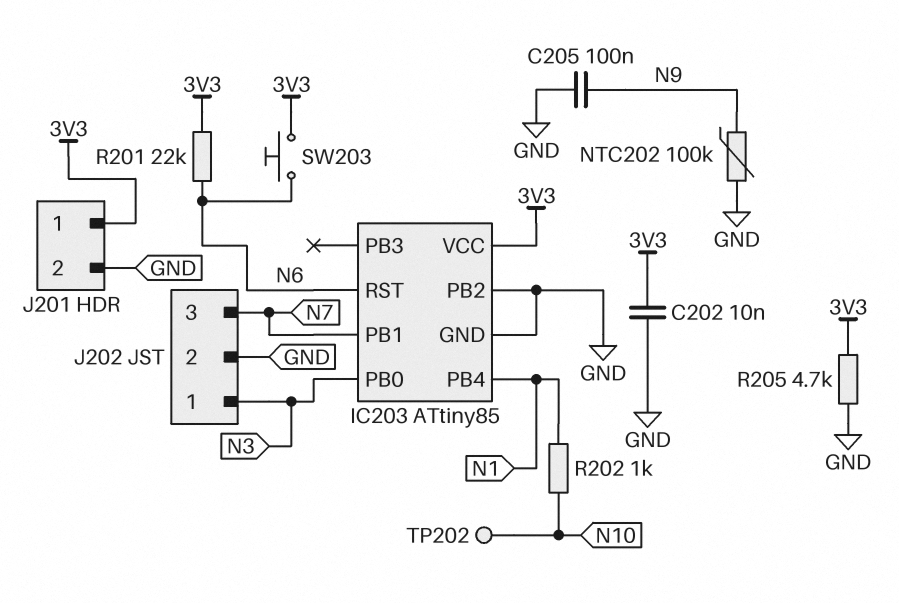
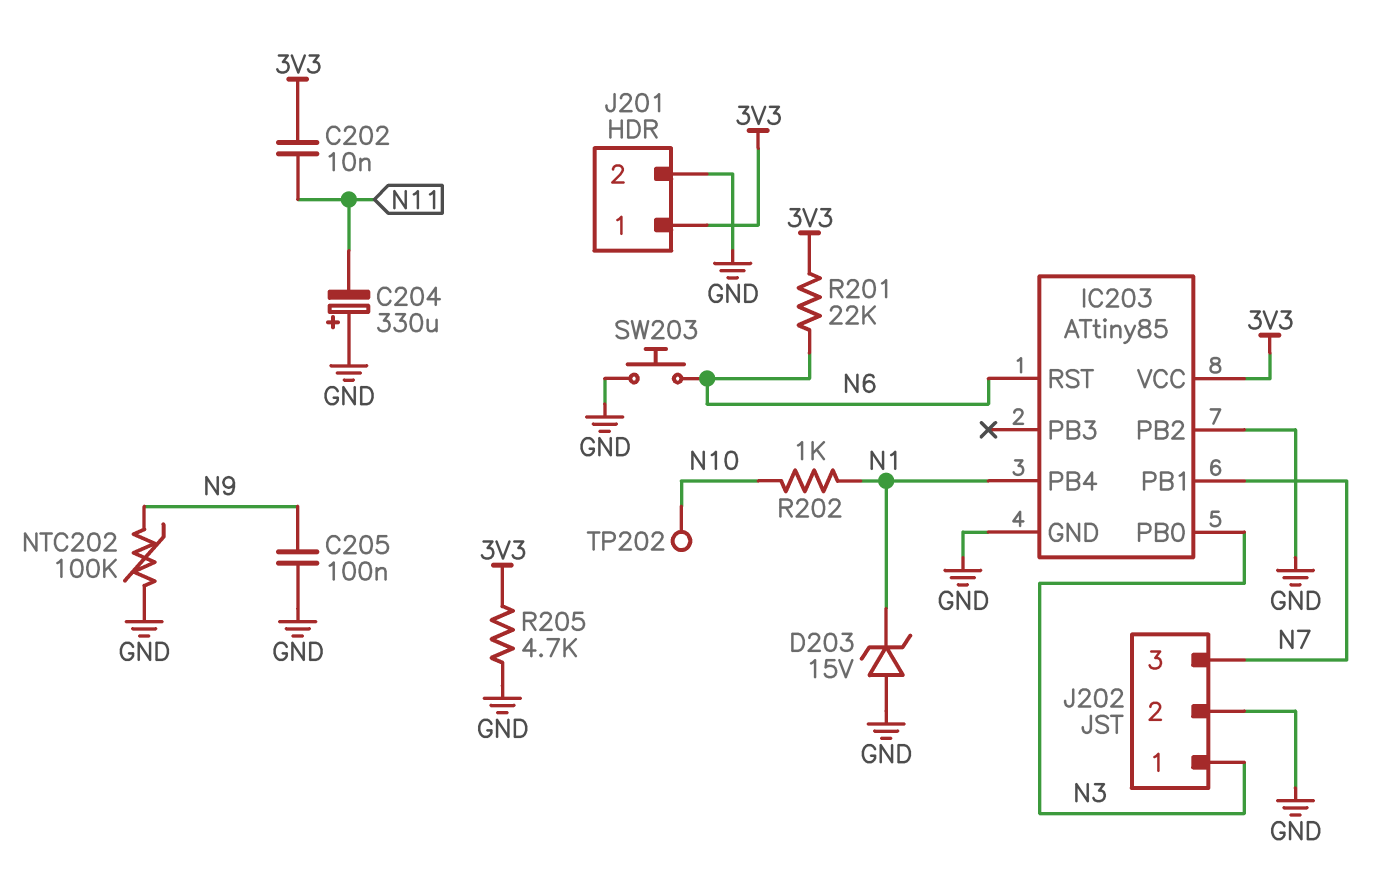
C202: 10nF (3V3, GND) -> 10nF (3V3, N11)
C204: none -> 330uF (plus GND, minus N11)
D203: none -> zener 15V (A GND, K N1)
SW203: button (3V3, N6) -> button (GND, N6)

